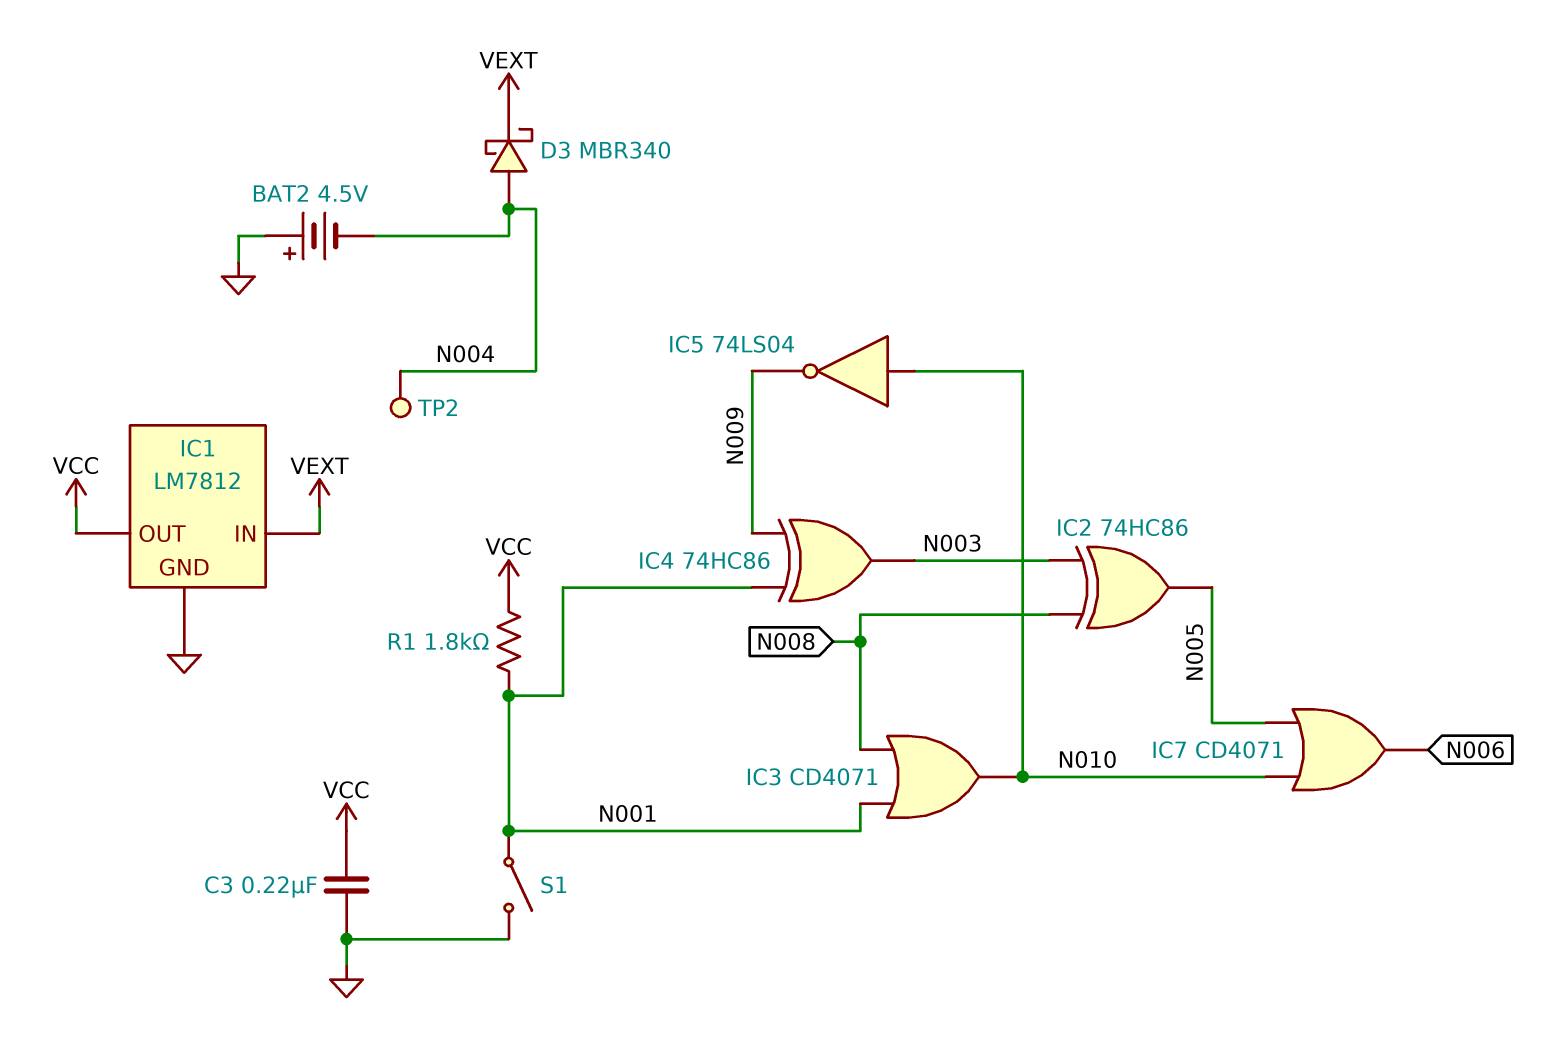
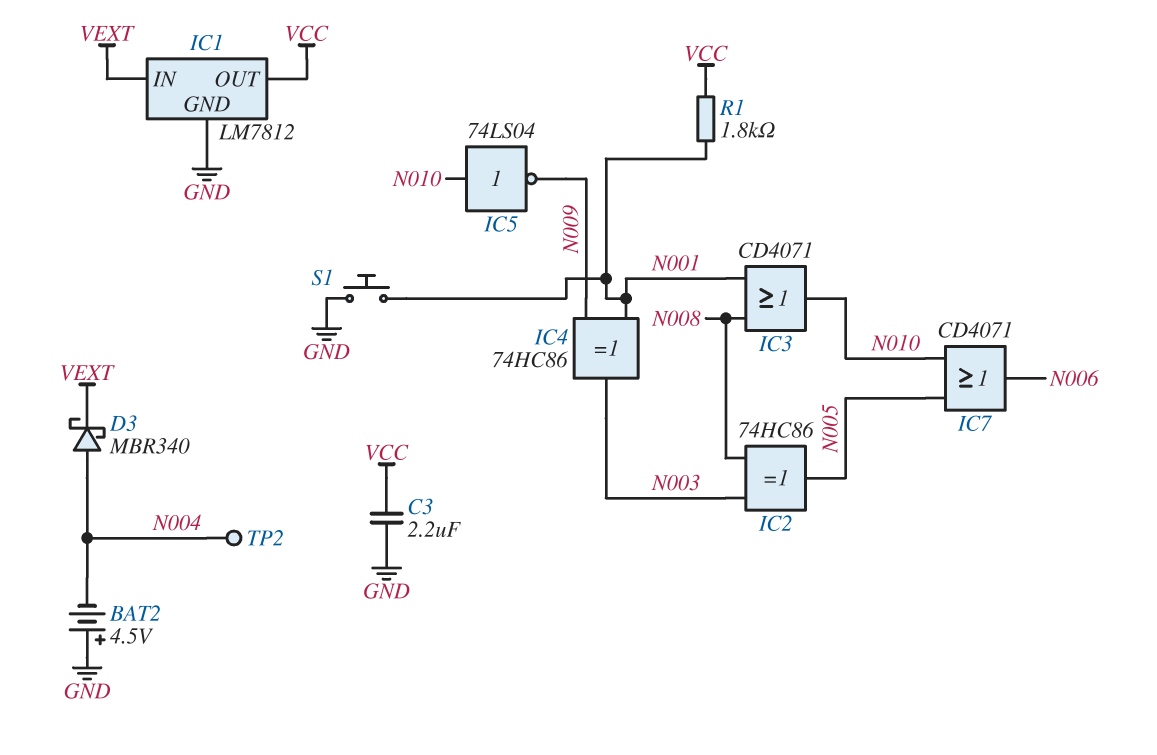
C3: 220nF (GND, VCC) -> 2.2uF (GND, VCC)
S1: switch (GND, N001) -> button (GND, N001)

